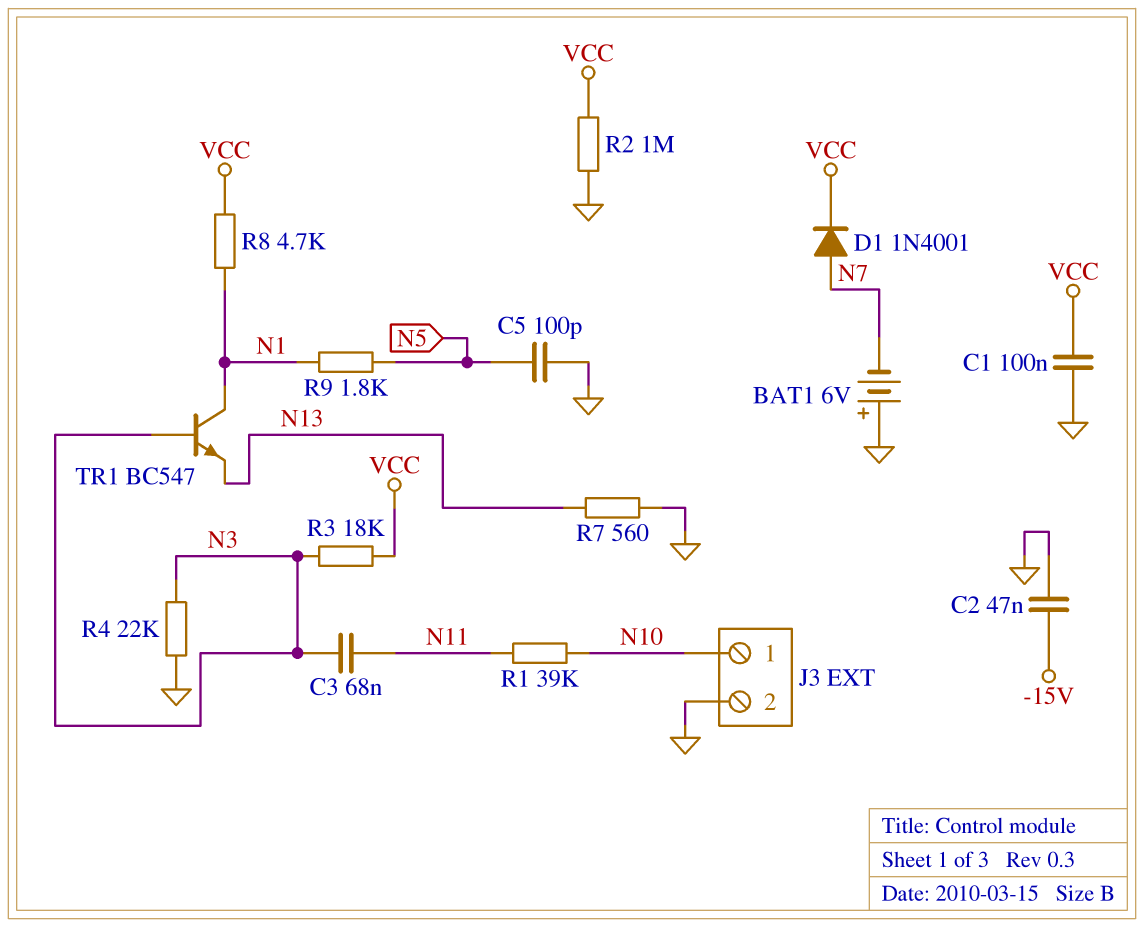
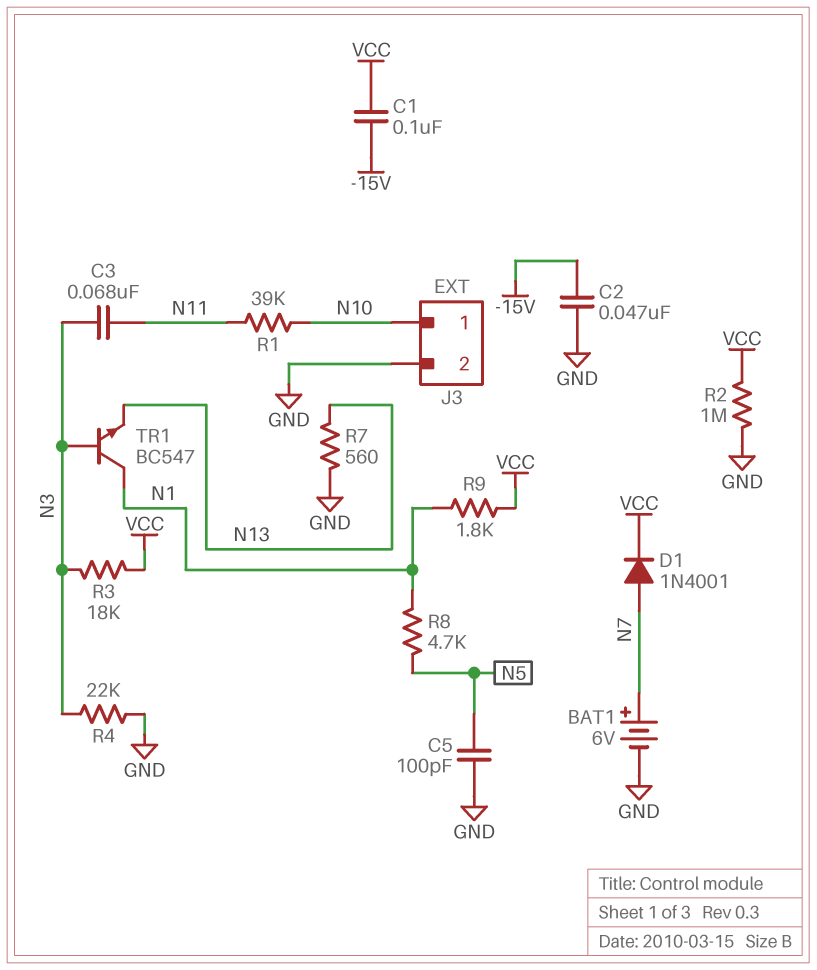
BAT1: 6V (plus GND, minus N7) -> 6V (plus N7, minus GND)
C1: 100nF (GND, VCC) -> 100nF (-15V, VCC)
R8: 4.7k (N1, VCC) -> 4.7k (N1, N5)
R9: 1.8k (N1, N5) -> 1.8k (N1, VCC)

